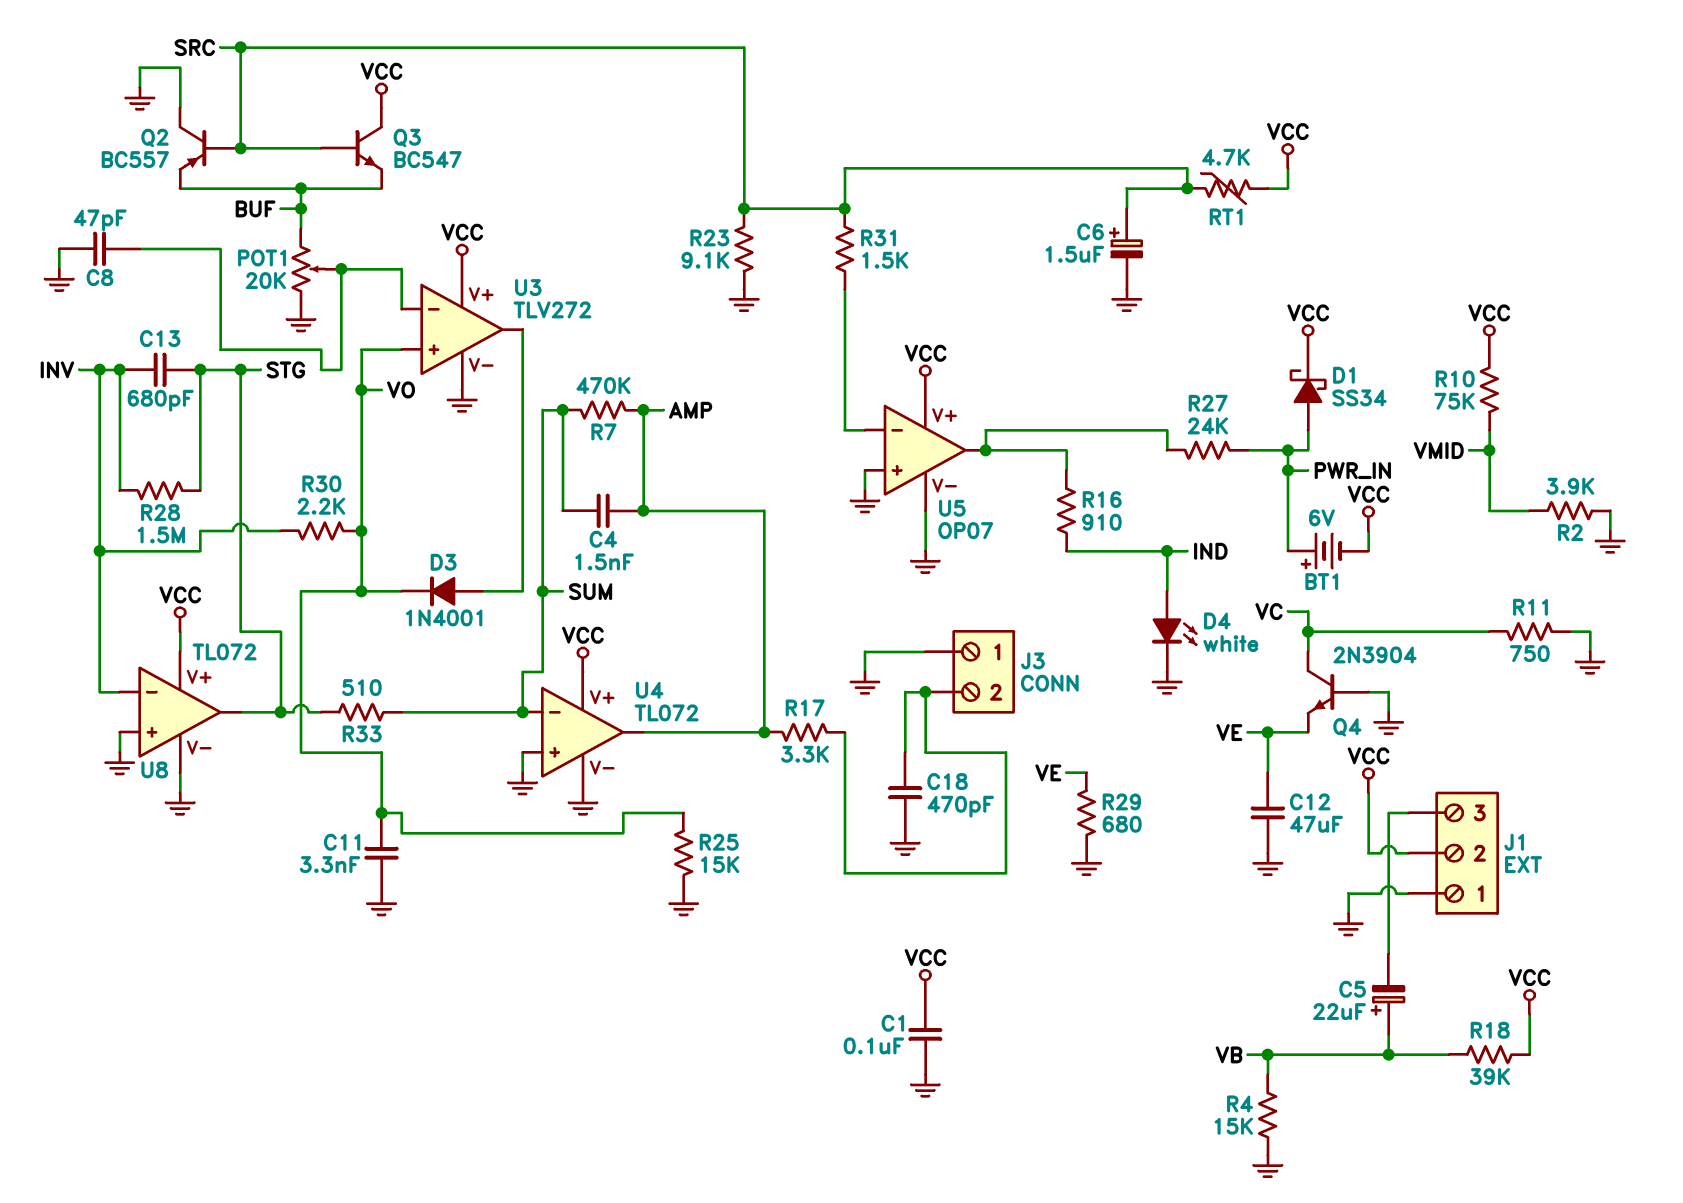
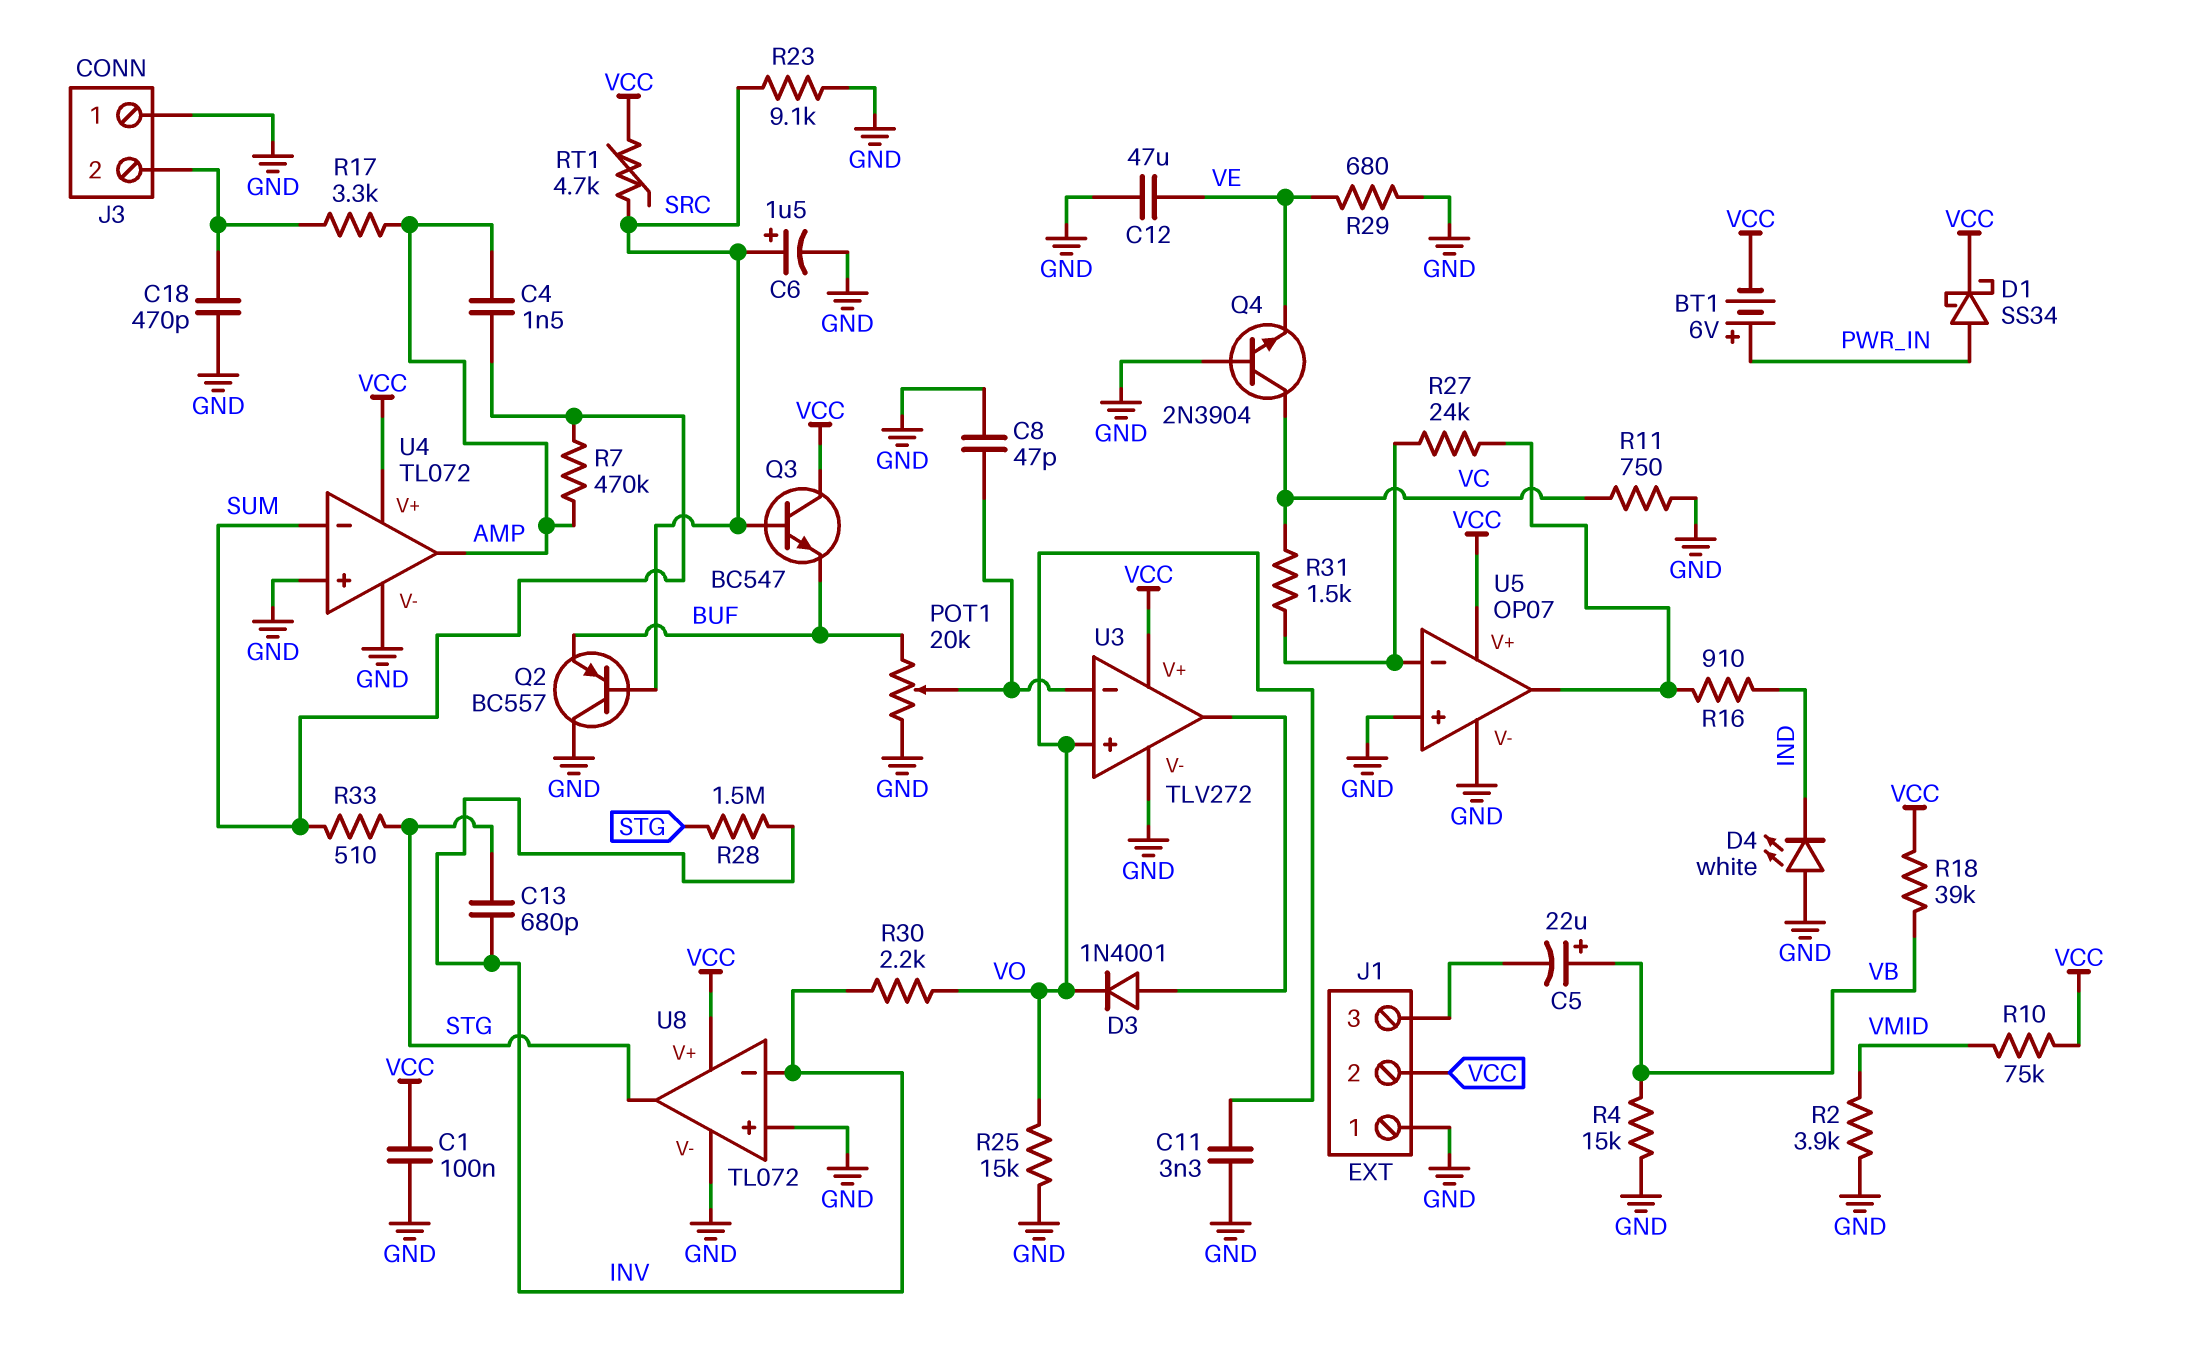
D4: LED white (A IND, K GND) -> LED white (A GND, K IND)
R27: 24k (PWR_IN, U5/out) -> 24k (U5/in-, U5/out)
R31: 1.5k (SRC, U5/in-) -> 1.5k (U5/in-, VC)

